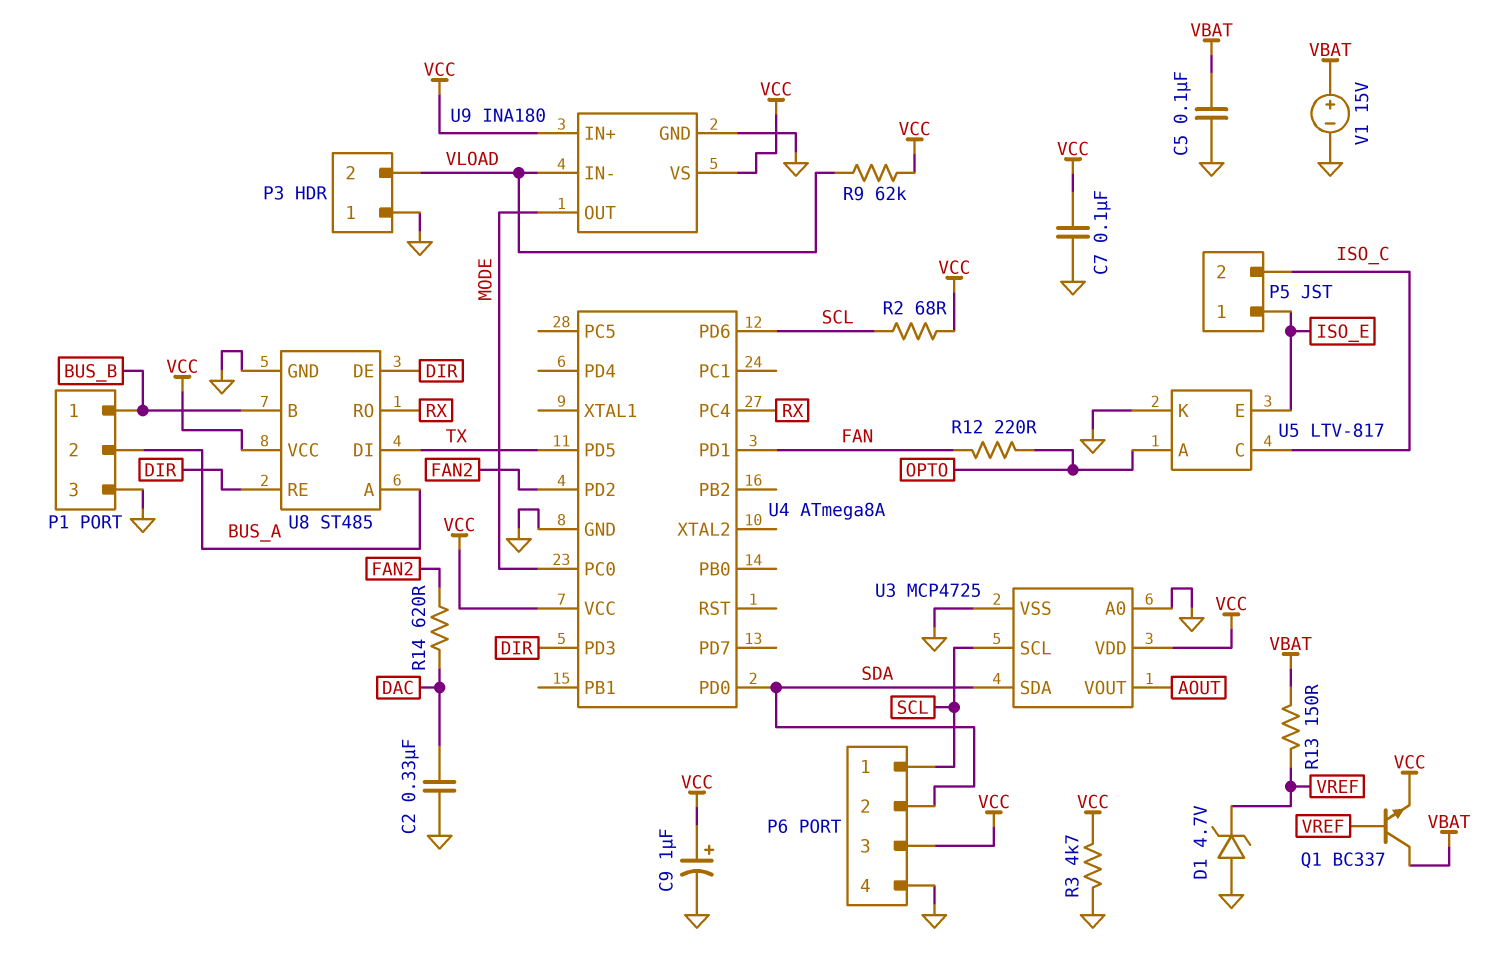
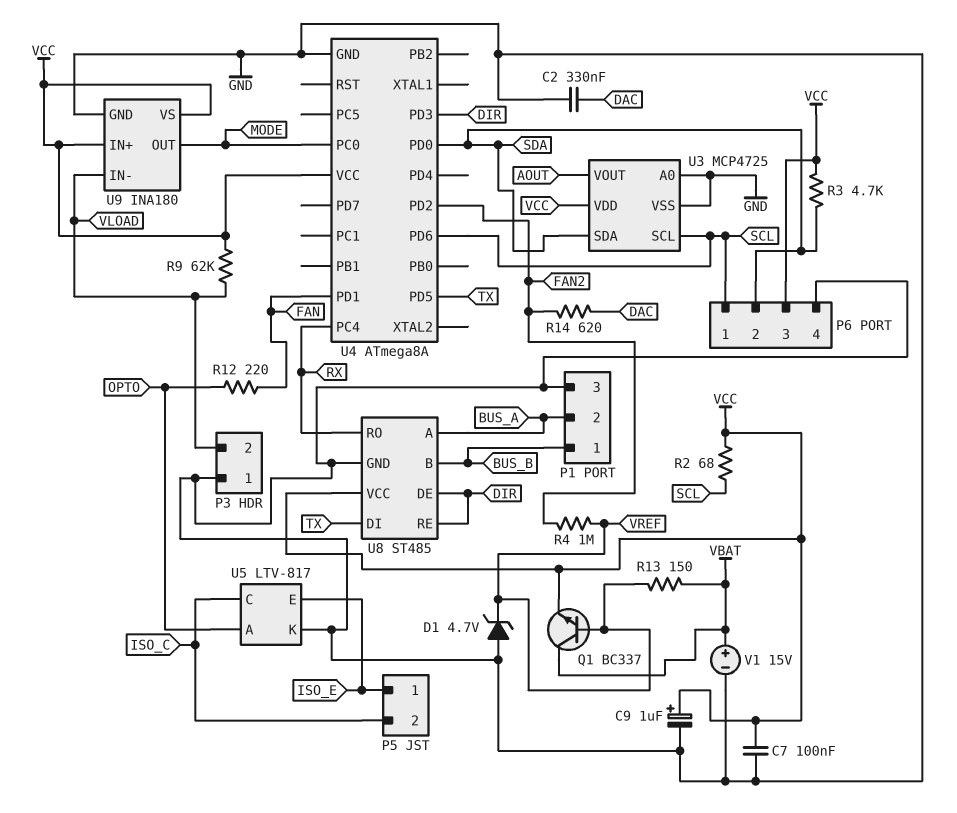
C5: 100nF (GND, VBAT) -> none
R3: 4.7k (GND, VCC) -> 4.7k (SDA, VCC)
R4: none -> 1M (FAN2, VREF)

